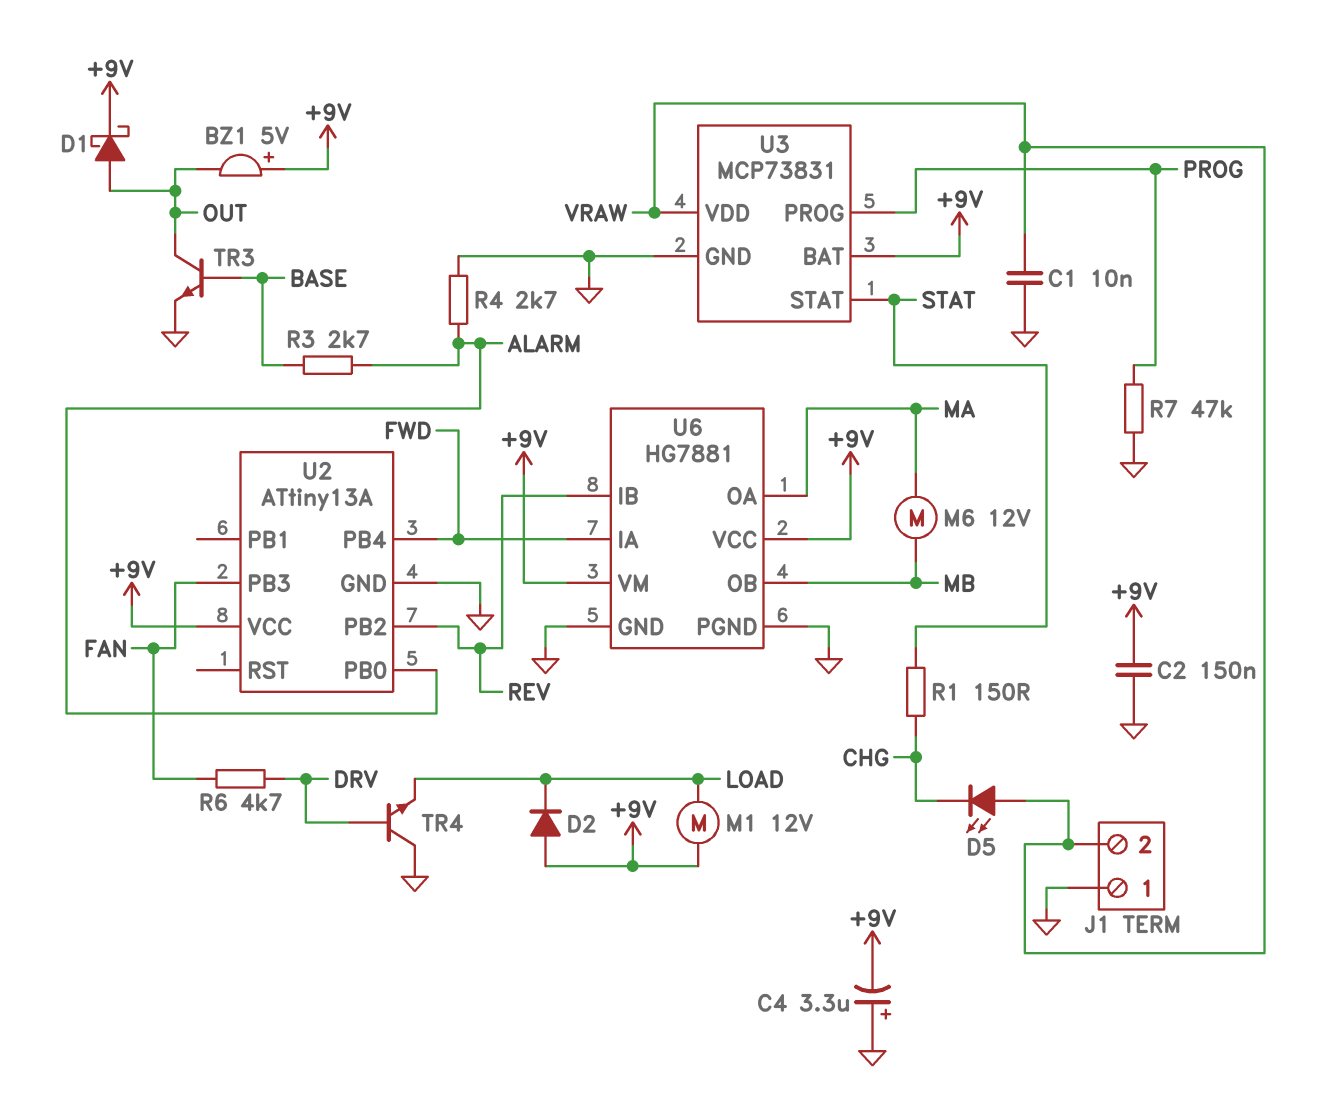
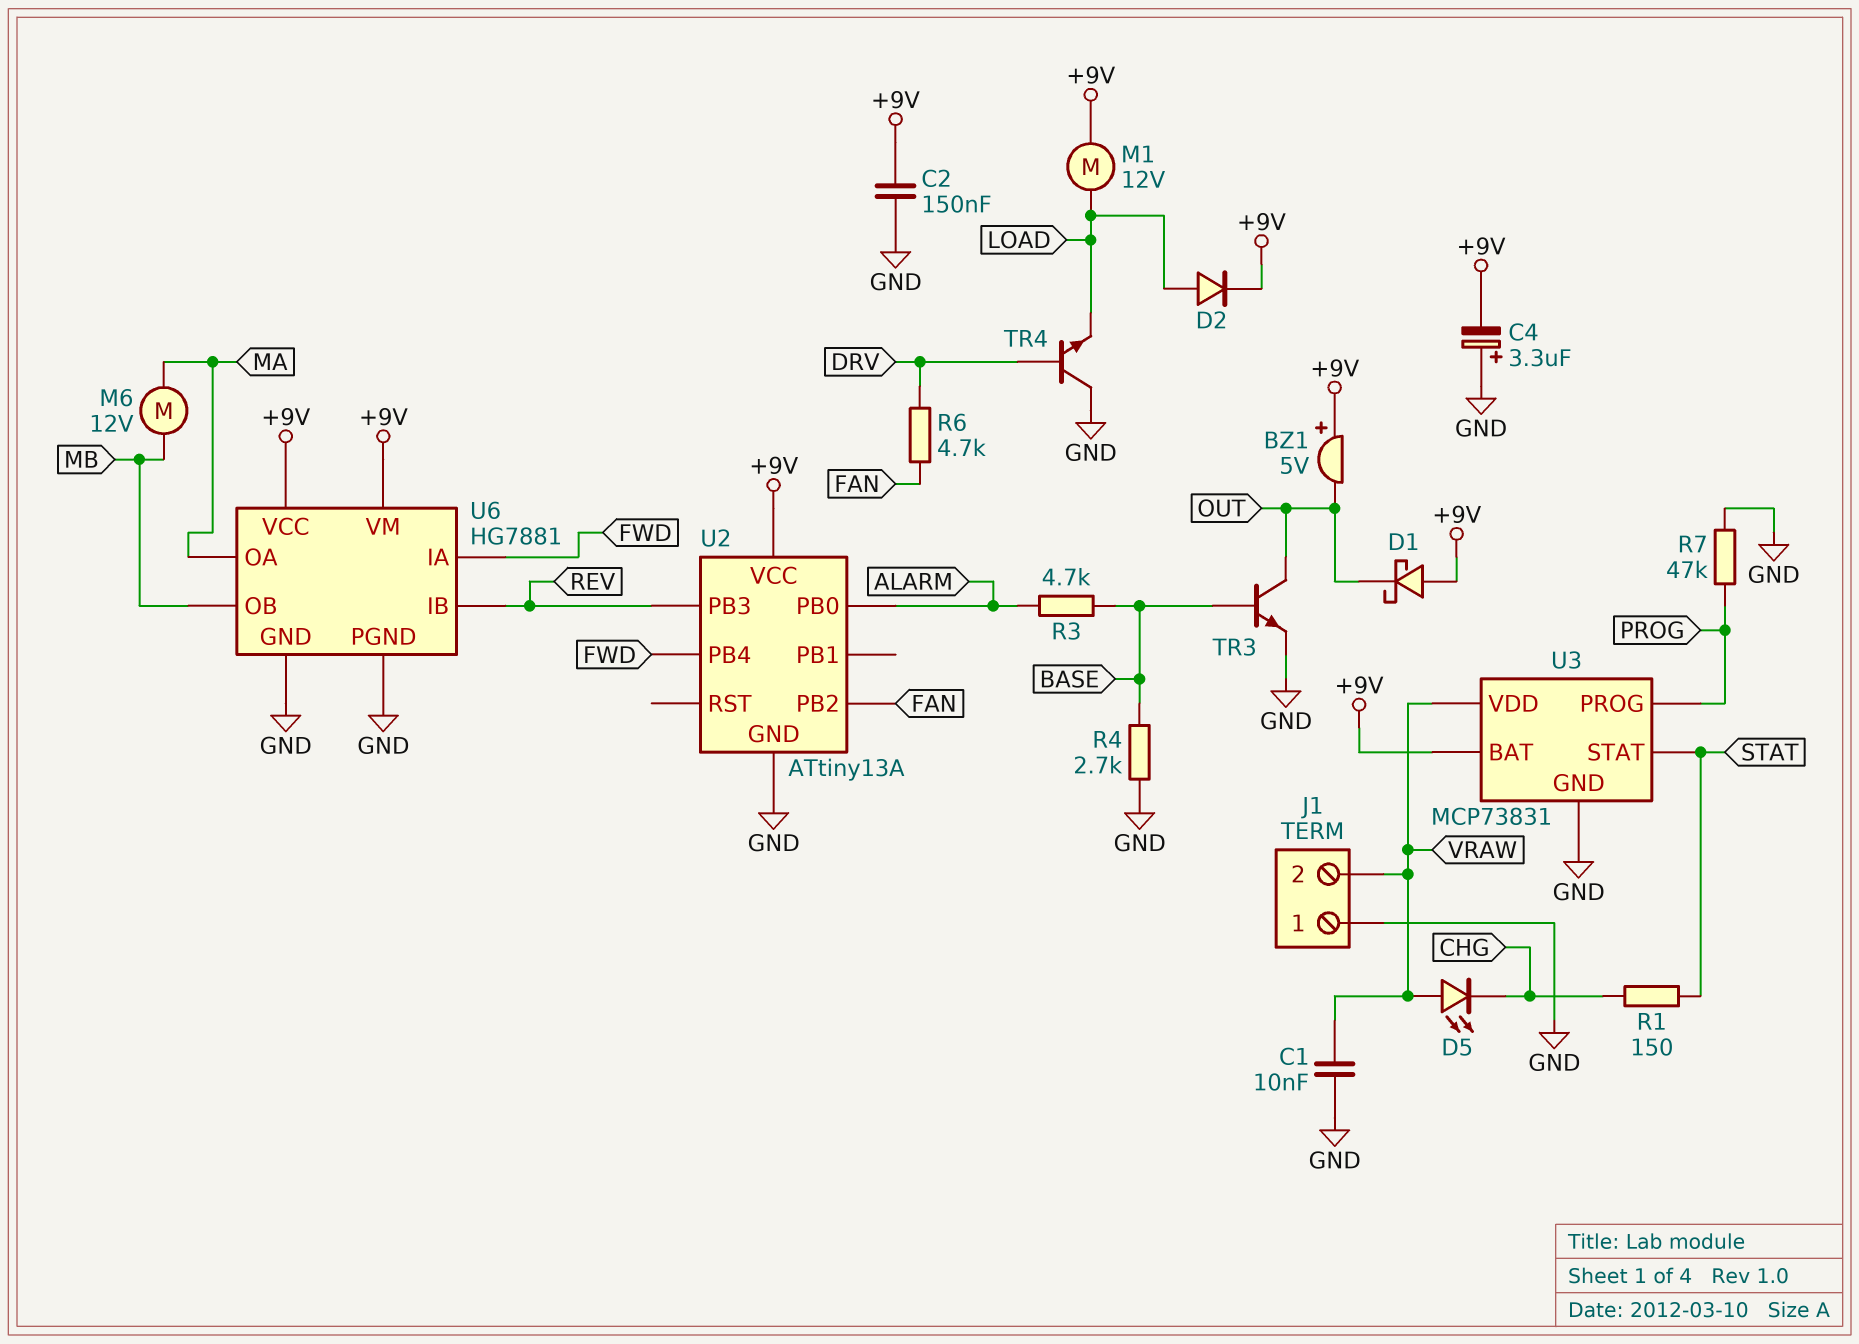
D1: schottky (A OUT, K +9V) -> schottky (A +9V, K OUT)
D2: diode (A +9V, K LOAD) -> diode (A LOAD, K +9V)
R3: 2.7k (ALARM, BASE) -> 4.7k (ALARM, BASE)
R4: 2.7k (ALARM, GND) -> 2.7k (BASE, GND)
U2 pin PB2: REV -> FAN
U2 pin PB3: FAN -> REV

